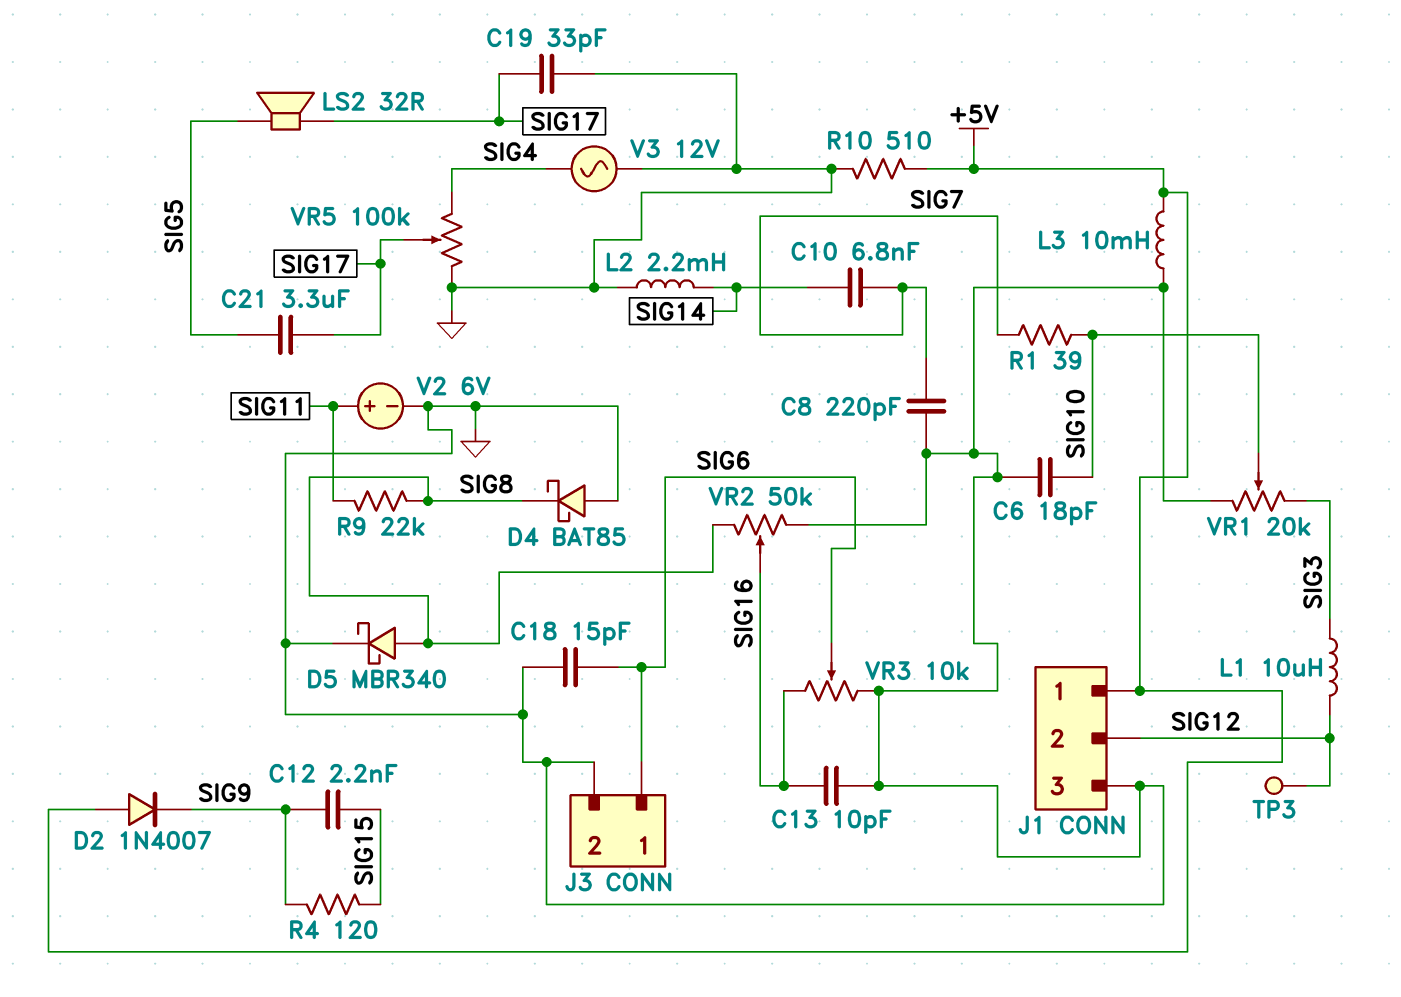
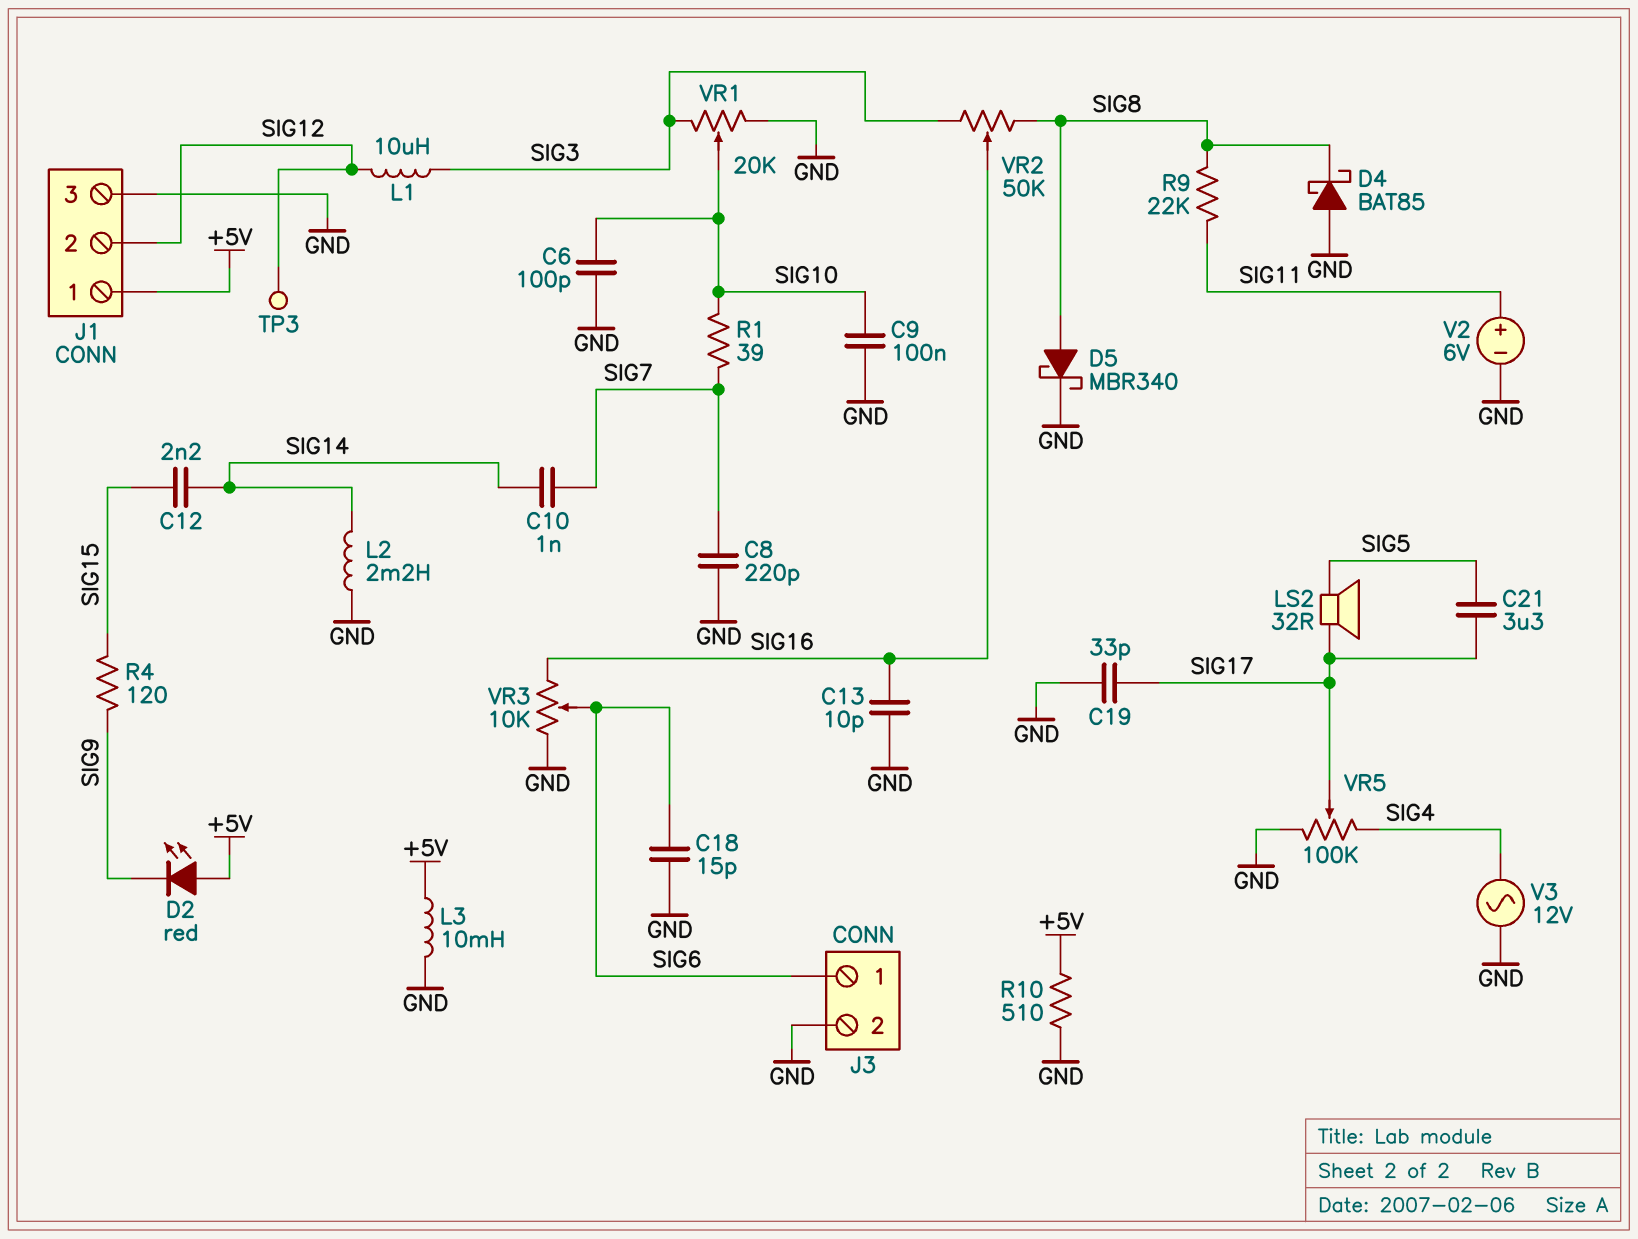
C6: 18pF (GND, SIG10) -> 100pF (GND, SIG10)
C9: none -> 100nF (GND, SIG10)
C10: 6.8nF (SIG7, SIG14) -> 1nF (SIG7, SIG14)
C12: 2.2nF (SIG9, SIG15) -> 2.2nF (SIG14, SIG15)
D2: diode 1N4007 (A +5V, K SIG9) -> LED red (A +5V, K SIG9)
VR2: 50k (GND, SIG8, wiper SIG16) -> 50k (SIG3, SIG8, wiper SIG16)

